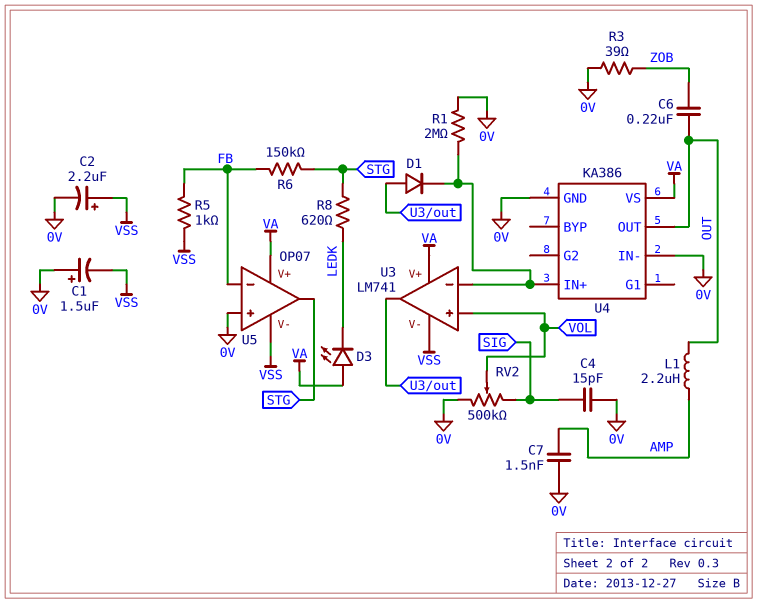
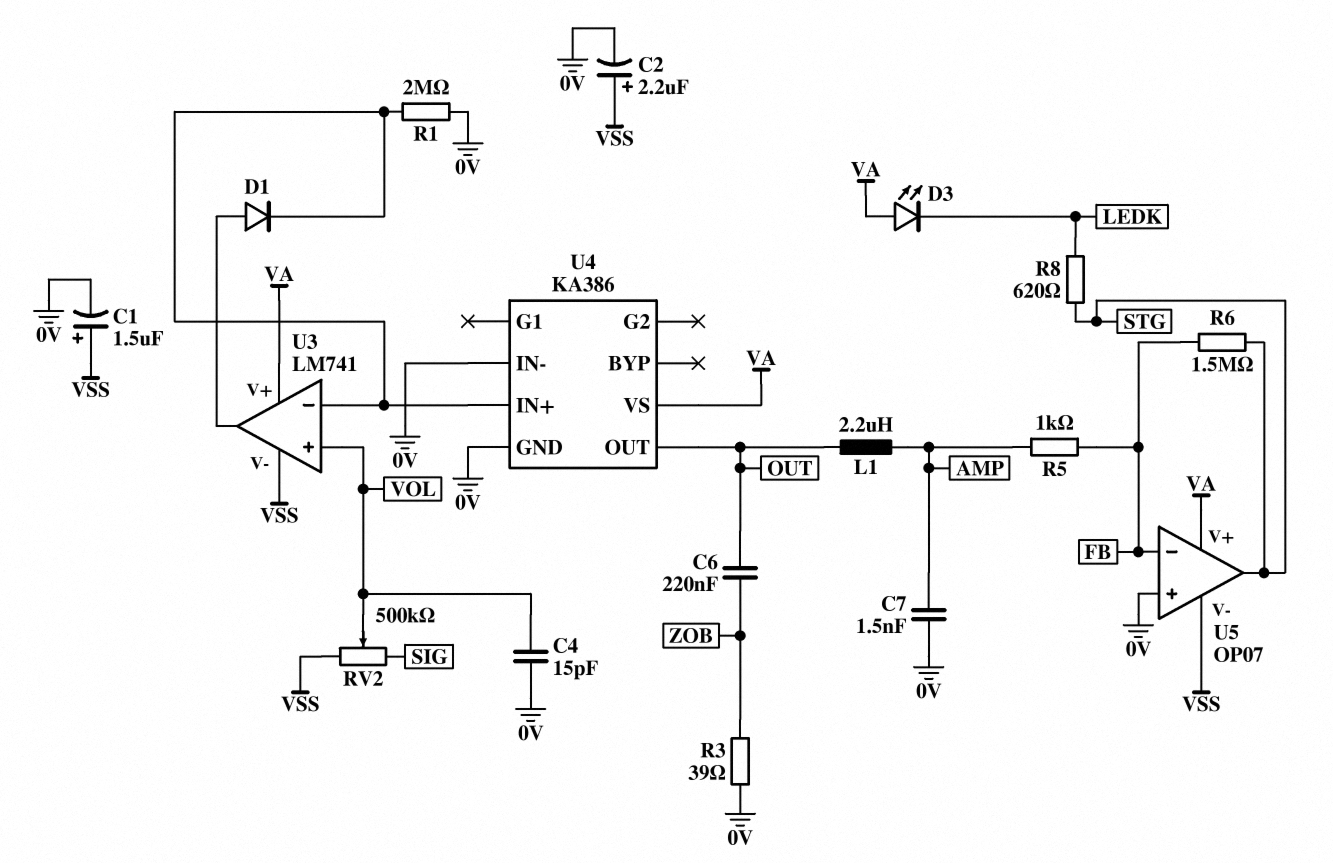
C1: 1.5uF (plus 0V, minus VSS) -> 1.5uF (plus VSS, minus 0V)
C4: 15pF (0V, SIG) -> 15pF (0V, VOL)
R5: 1k (FB, VSS) -> 1k (AMP, FB)
R6: 150k (FB, STG) -> 1.5M (FB, STG)
RV2: 500k (0V, SIG, wiper VOL) -> 500k (SIG, VSS, wiper VOL)

